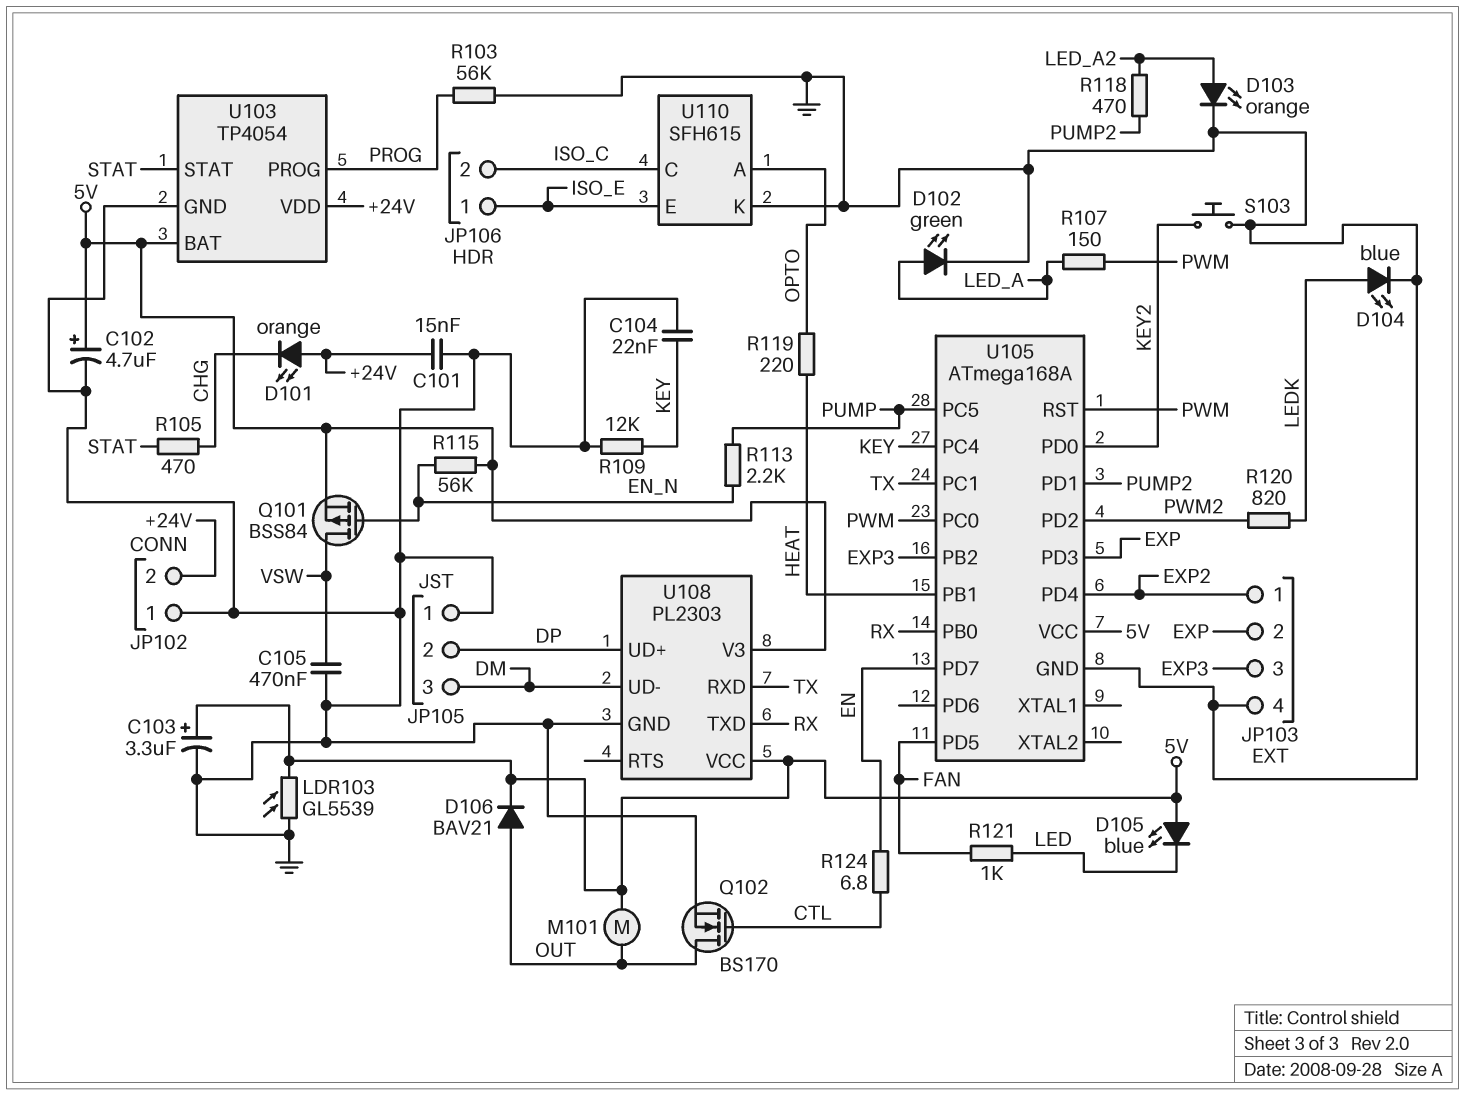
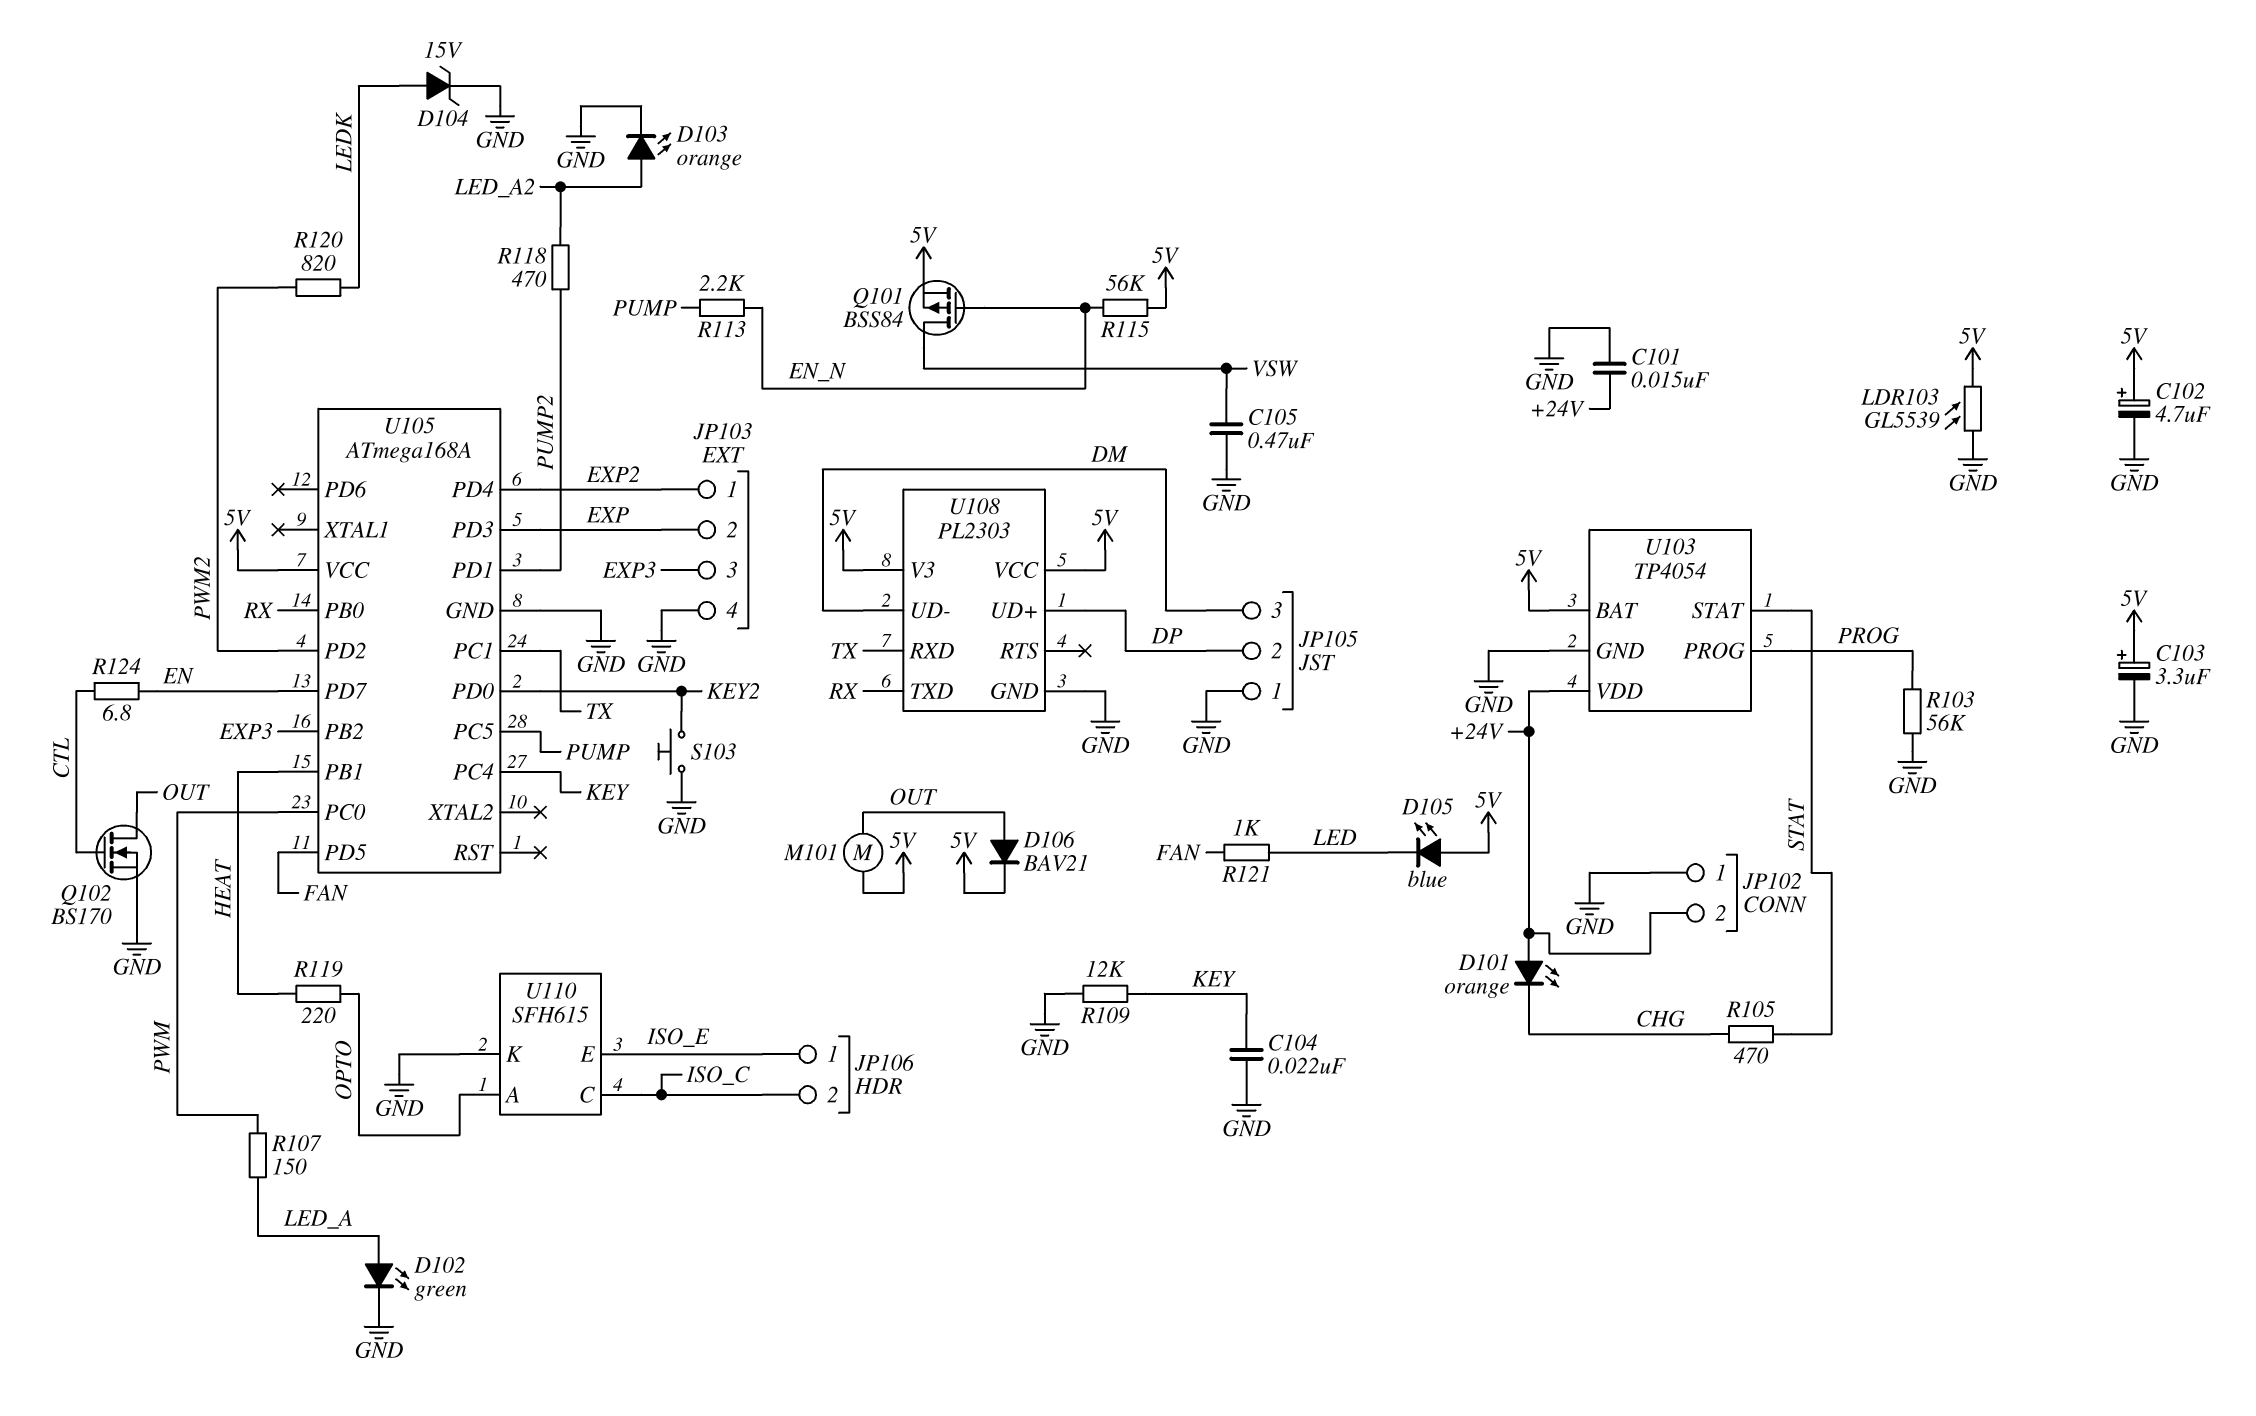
D104: LED blue (A LEDK, K GND) -> zener 15V (A LEDK, K GND)
U105 pin RST: PWM -> none

